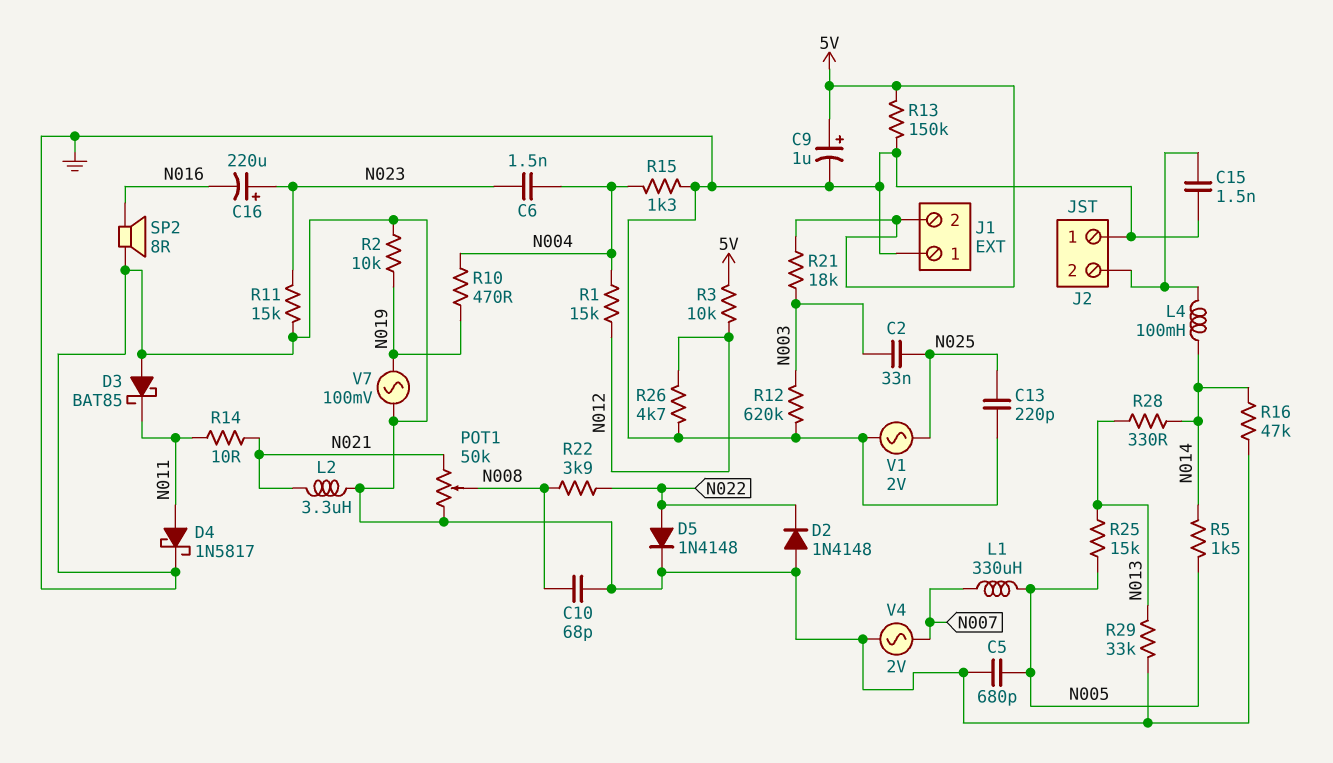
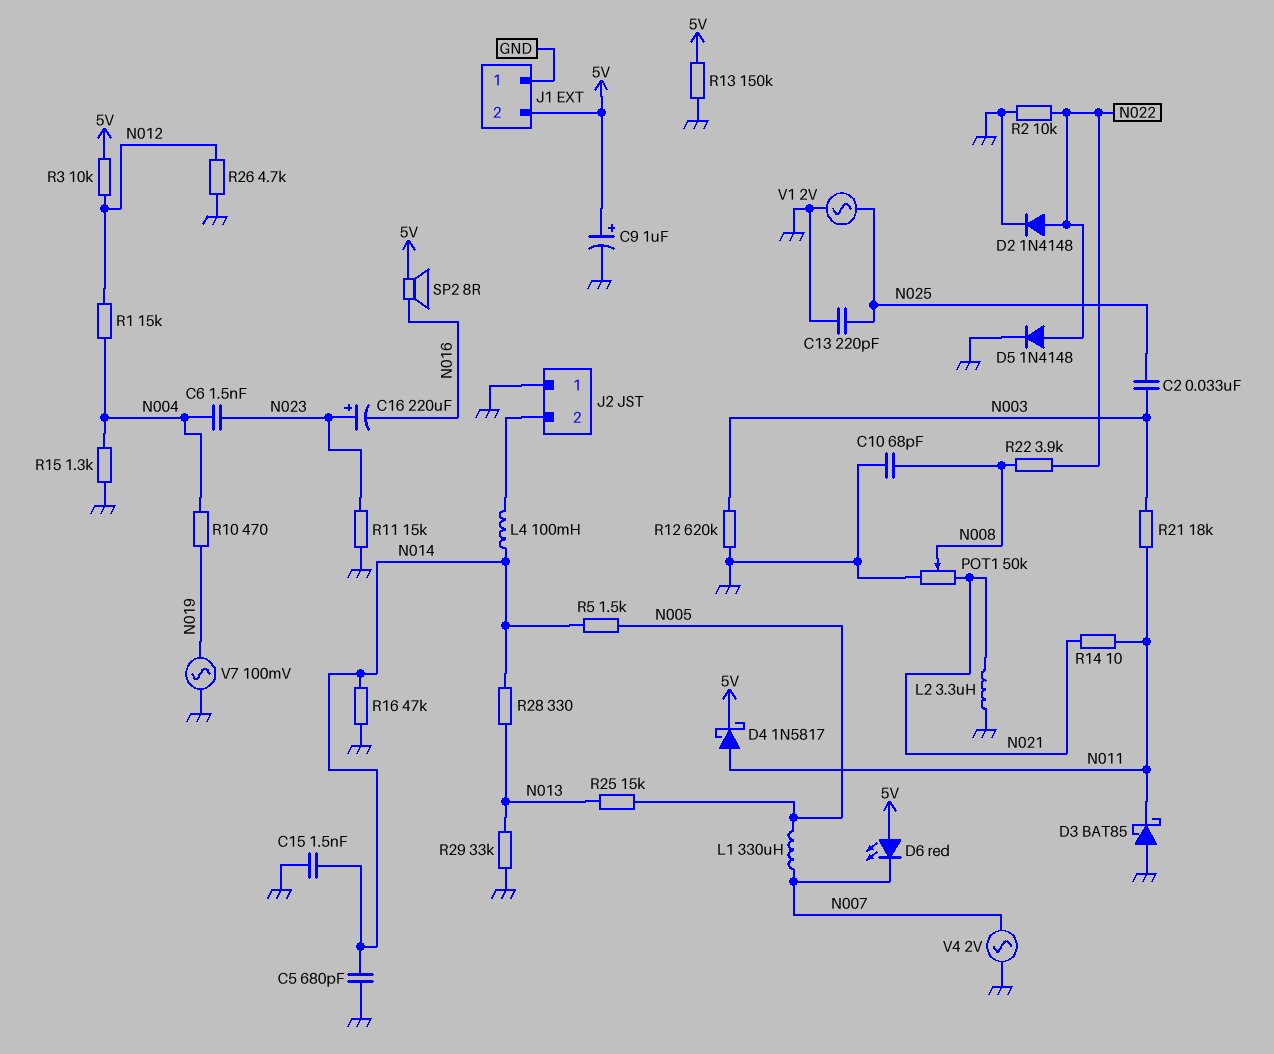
C5: 680pF (GND, N005) -> 680pF (GND, N014)
C15: 1.5nF (GND, J2/2) -> 1.5nF (GND, N014)
D2: diode 1N4148 (A GND, K N022) -> diode 1N4148 (A N022, K GND)
D4: schottky 1N5817 (A N011, K GND) -> schottky 1N5817 (A N011, K 5V)
D6: none -> LED red (A 5V, K N007)
R2: 10k (GND, N019) -> 10k (GND, N022)
R21: 18k (5V, N003) -> 18k (N003, N011)
SP2: speaker 8R (GND, N016) -> speaker 8R (5V, N016)

